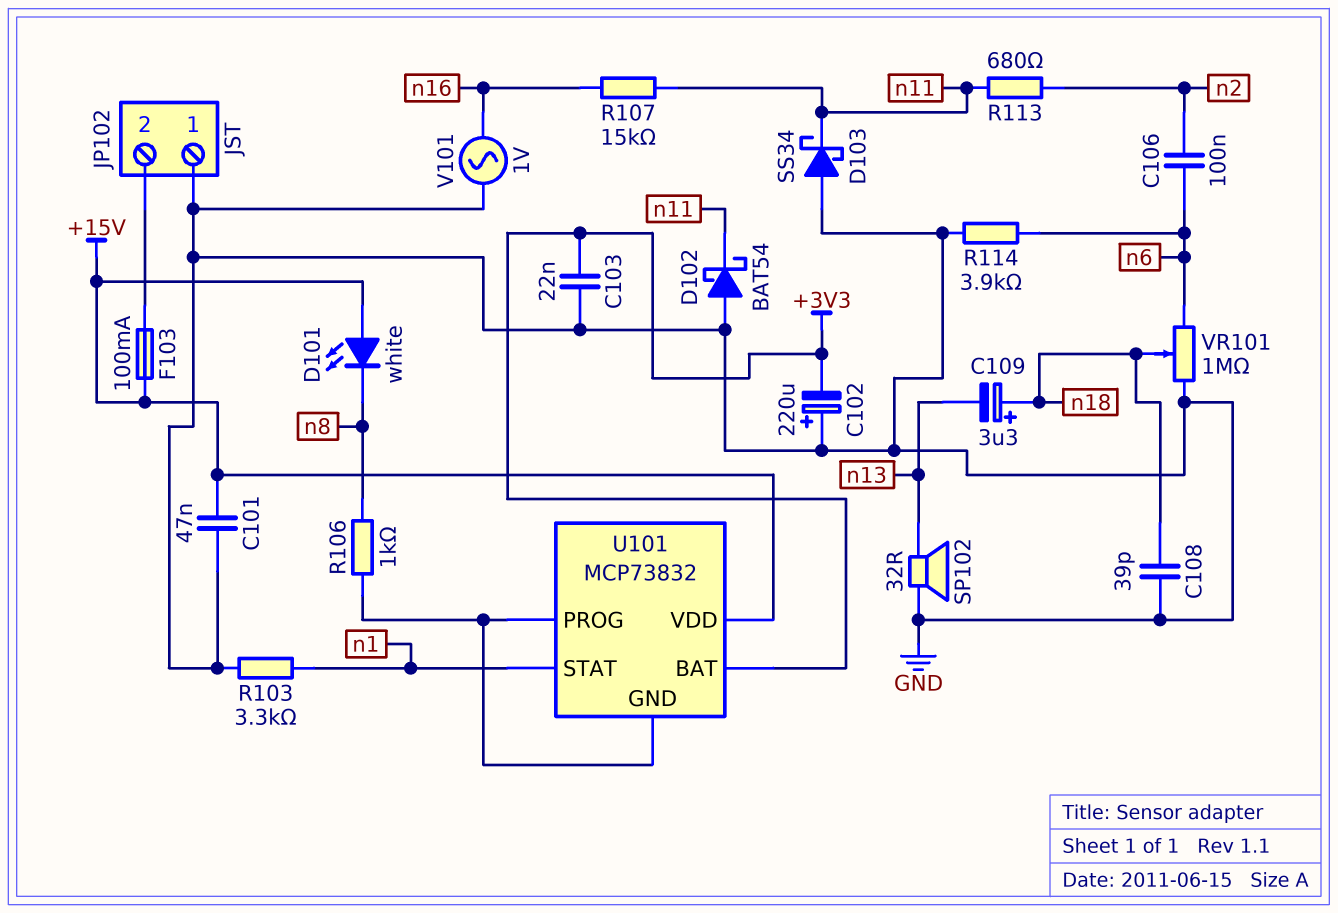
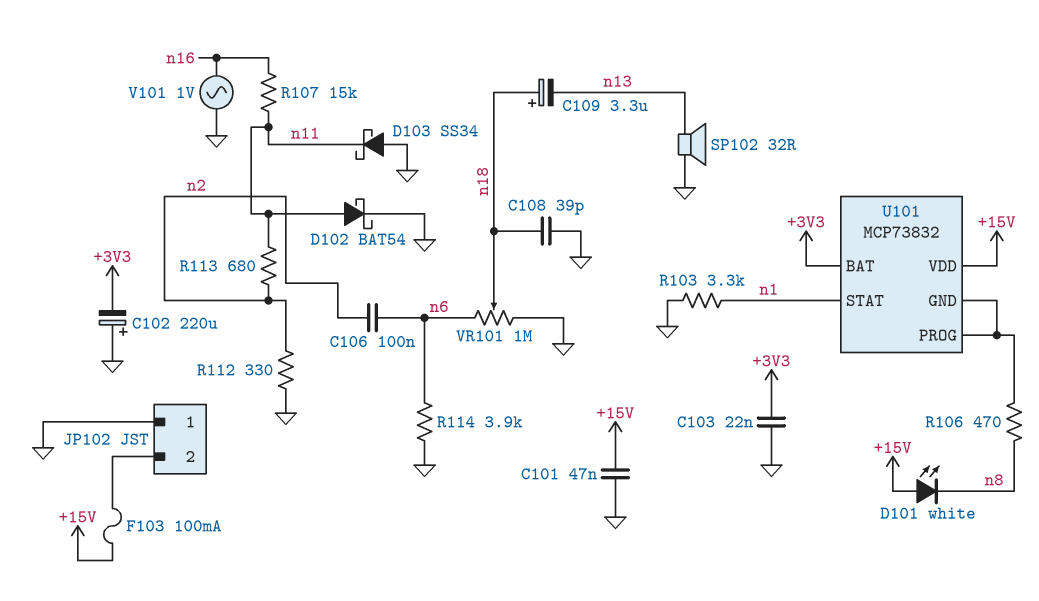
D102: schottky BAT54 (A GND, K n11) -> schottky BAT54 (A n11, K GND)
R106: 1k (U101/GND, n8) -> 470 (U101/GND, n8)
R112: none -> 330 (GND, n2)

